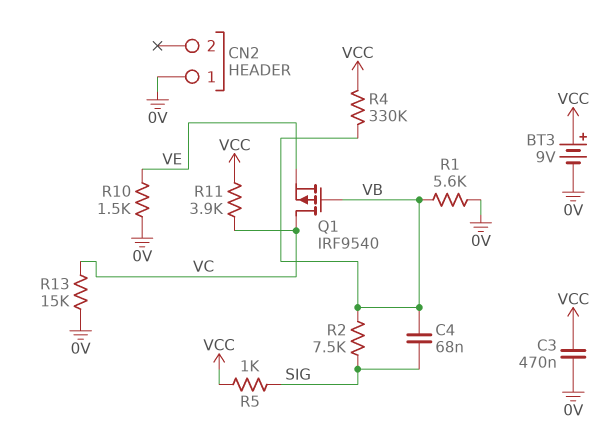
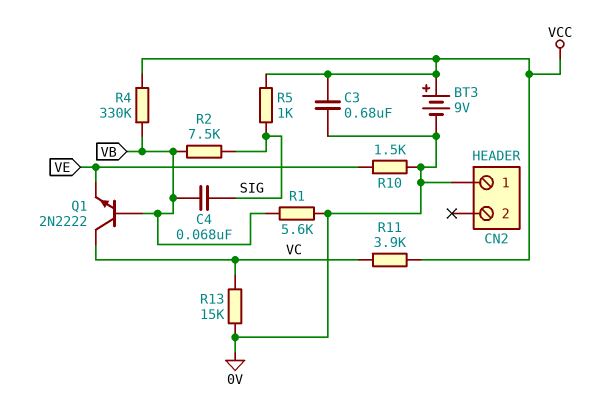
C3: 470nF (0V, VCC) -> 680nF (0V, VCC)
Q1: PMOS IRF9540 (G VB, D VC, S VE) -> NPN 2N2222 (B VB, C VC, E VE)

